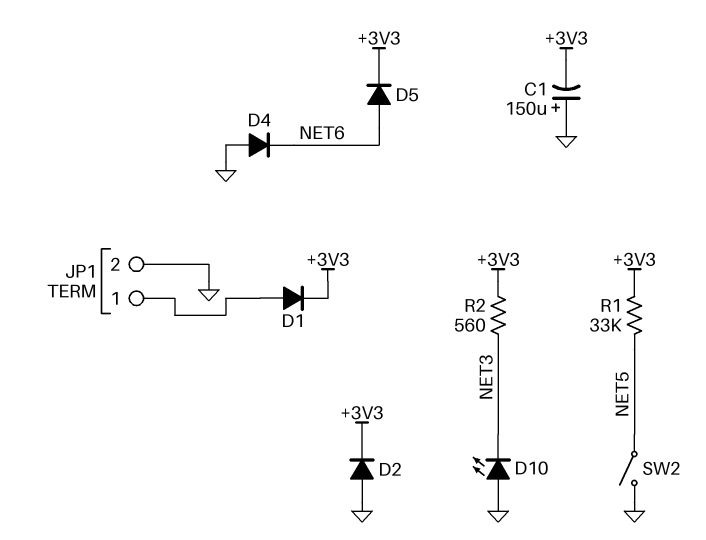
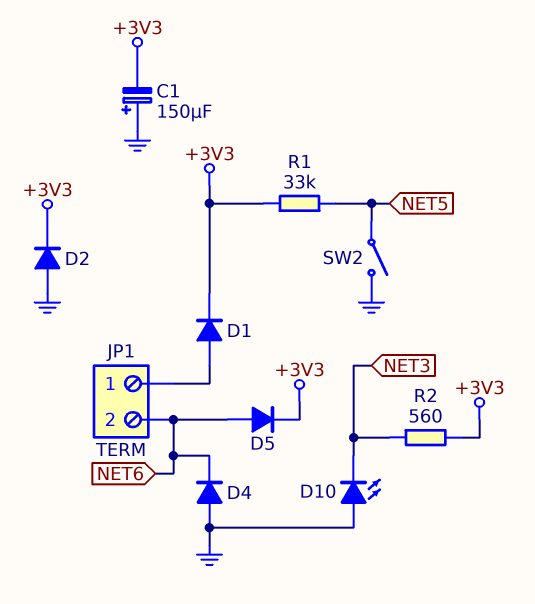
JP1 pin 2: GND -> NET6

